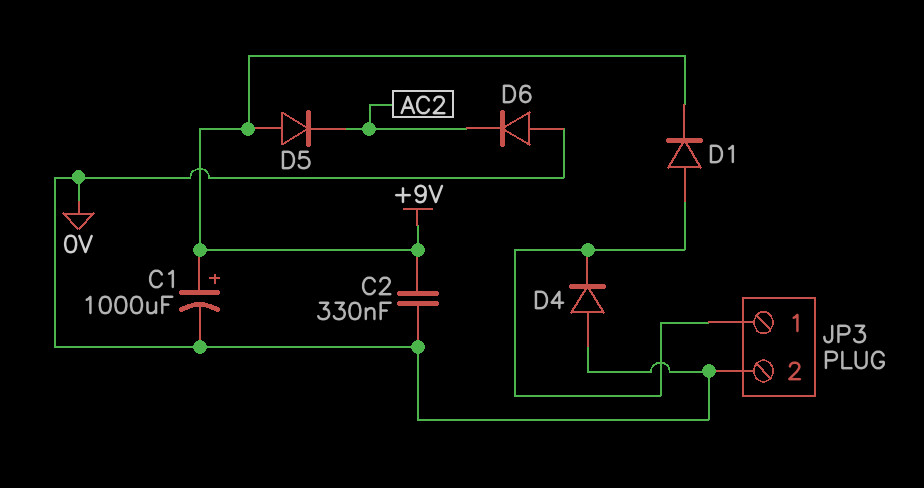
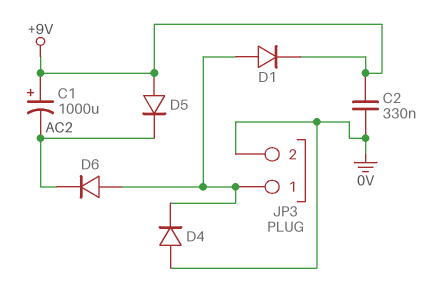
C1: 1000uF (plus +9V, minus 0V) -> 1000uF (plus +9V, minus AC2)
D6: diode (A 0V, K AC2) -> diode (A JP3/1, K AC2)

